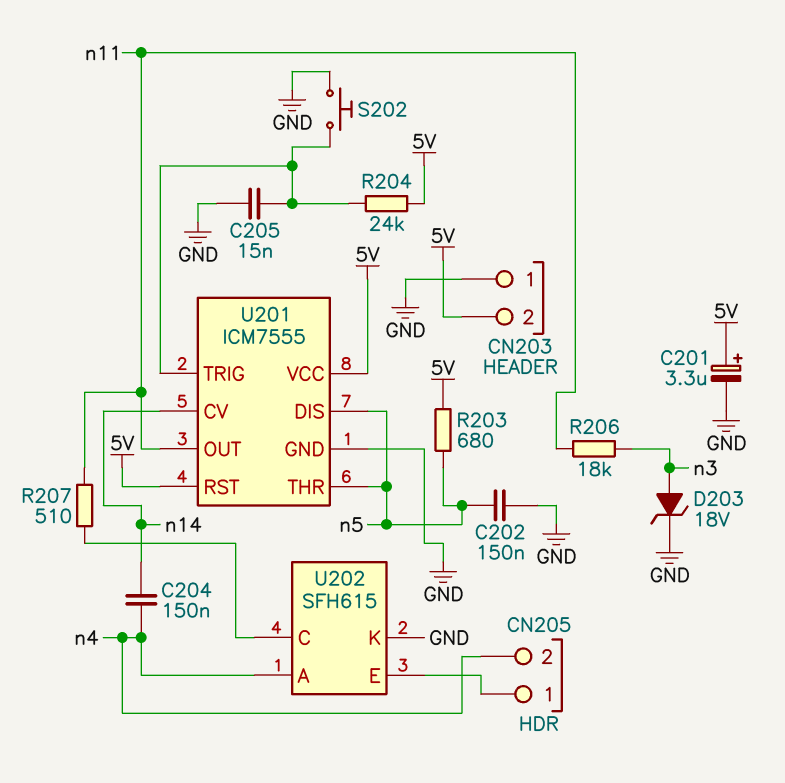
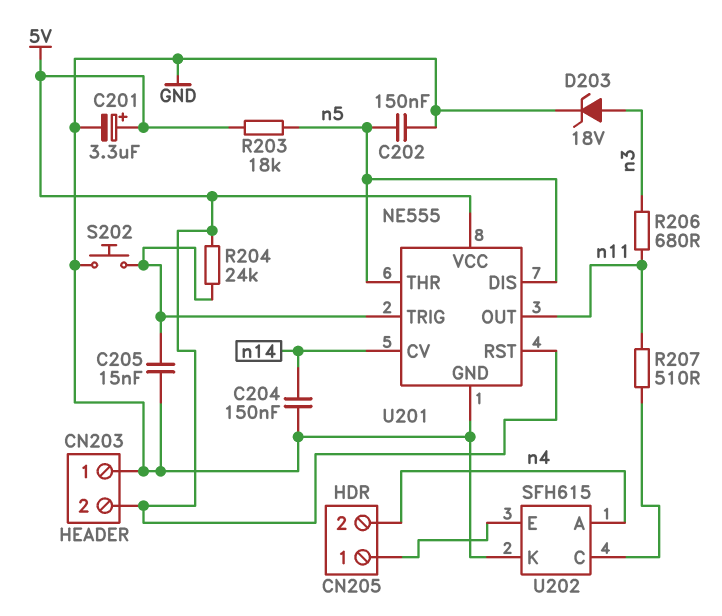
C204: 150nF (n4, n14) -> 150nF (GND, n14)
R203: 680 (5V, n5) -> 18k (5V, n5)
R206: 18k (n3, n11) -> 680 (n3, n11)
U201: ICM7555 -> NE555

